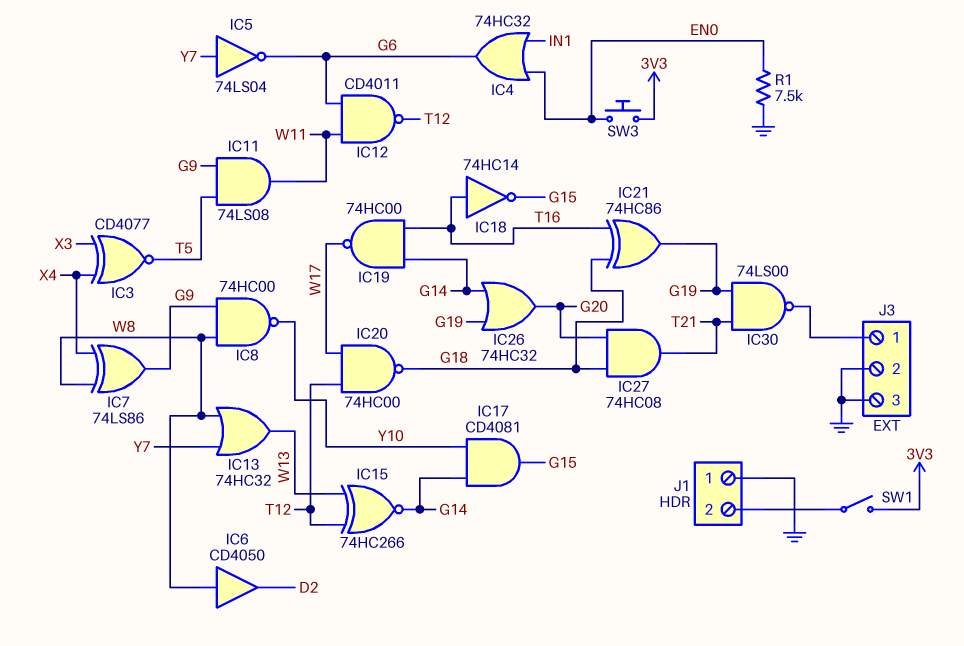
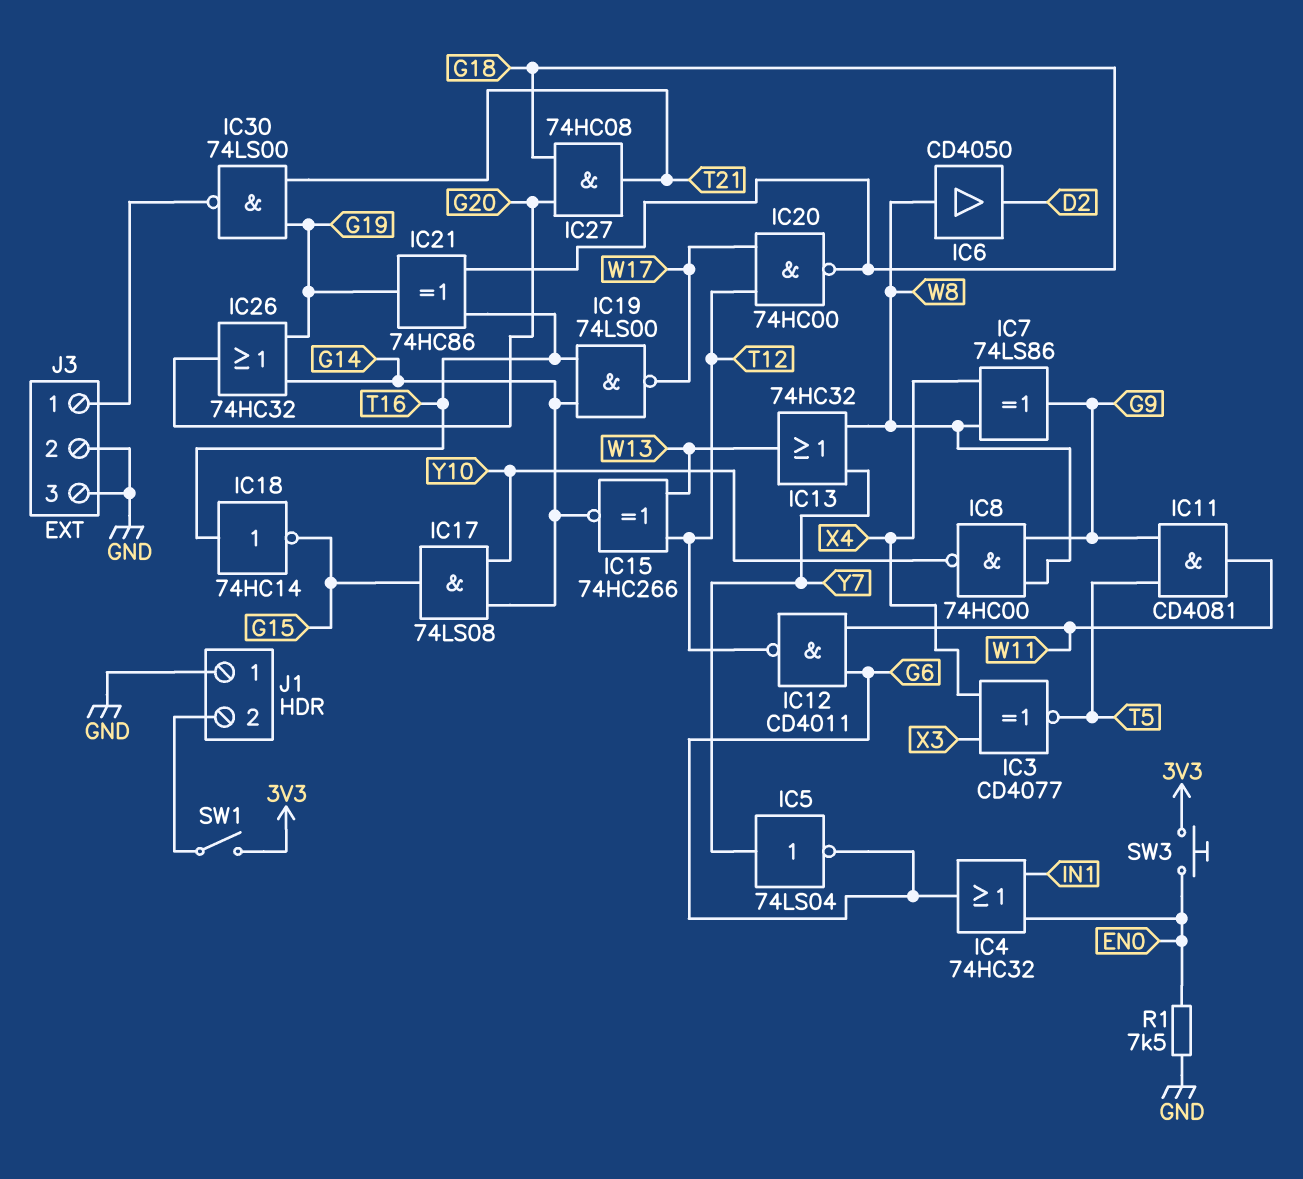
IC11: AND 74LS08 (in G9, in T5, out W11) -> AND CD4081 (in G9, in T5, out W11)
IC17: AND CD4081 (in G14, in Y10, out G15) -> AND 74LS08 (in G14, in Y10, out G15)
IC19: NAND 74HC00 (in G14, in T16, out W17) -> NAND 74LS00 (in G14, in T16, out W17)

